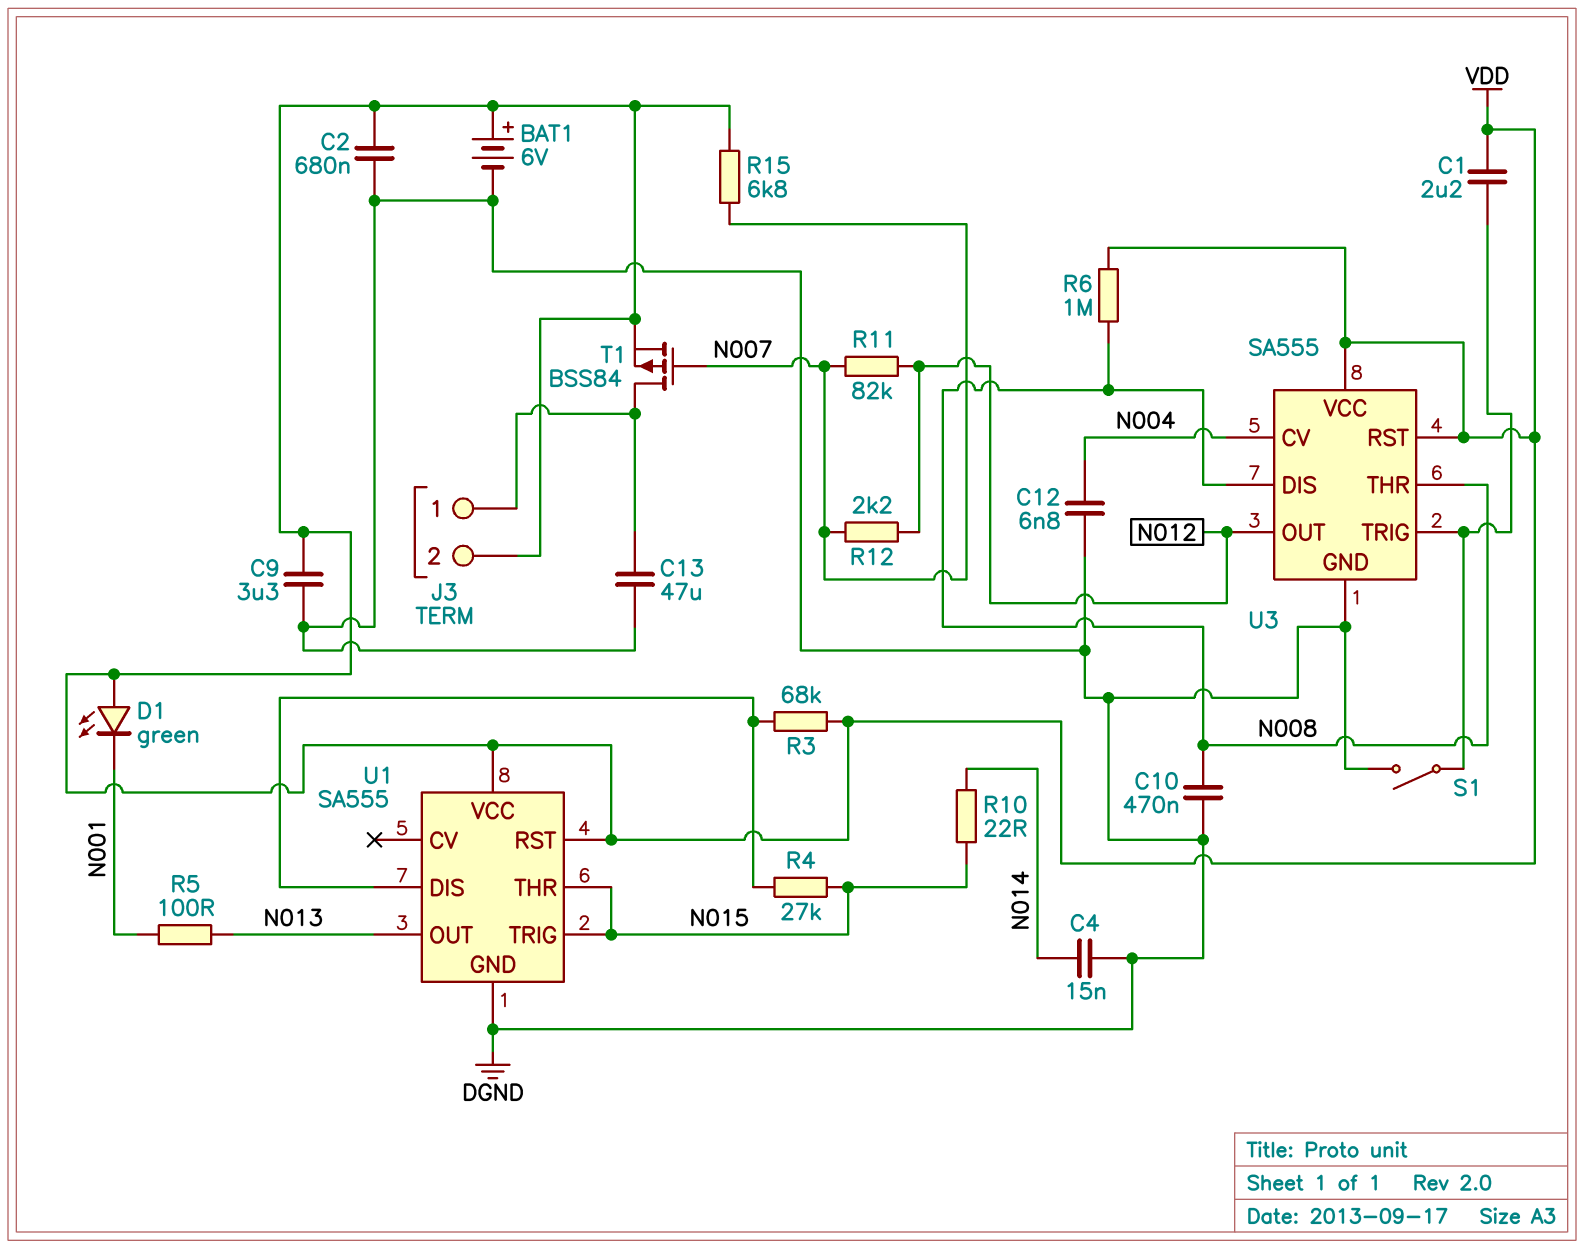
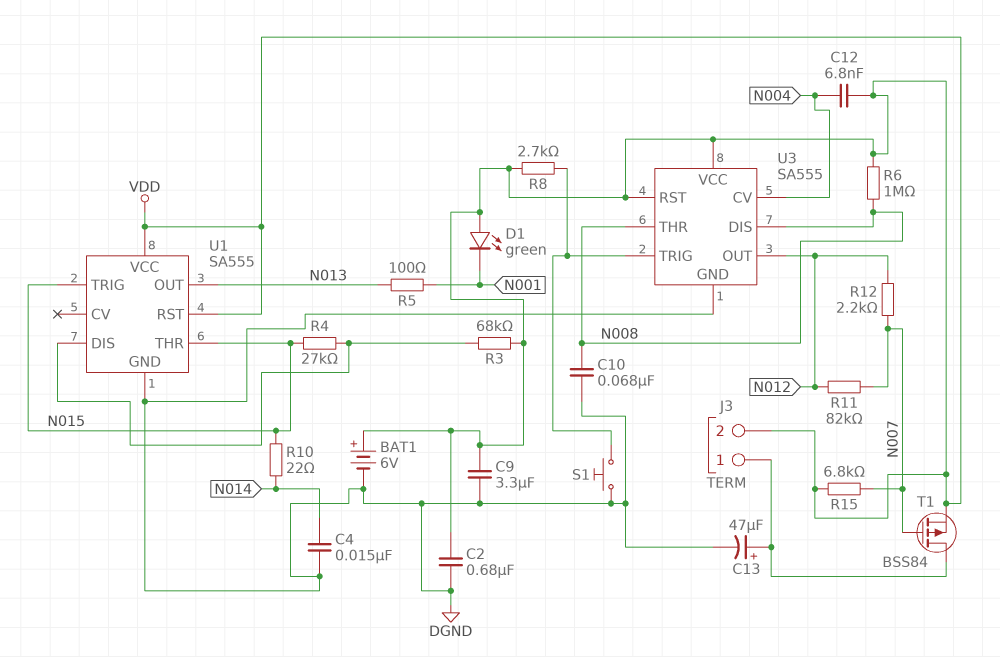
C1: 2.2uF (U3/TRIG, VDD) -> none
C10: 470nF (DGND, N008) -> 68nF (DGND, N008)
C12: 6.8nF (DGND, N004) -> 6.8nF (N004, VDD)
C13: 47uF (DGND, J3/1) -> 47uF (plus J3/1, minus DGND)
R8: none -> 2.7k (U3/TRIG, VDD)
S1: switch (DGND, U3/TRIG) -> button (DGND, U3/TRIG)

